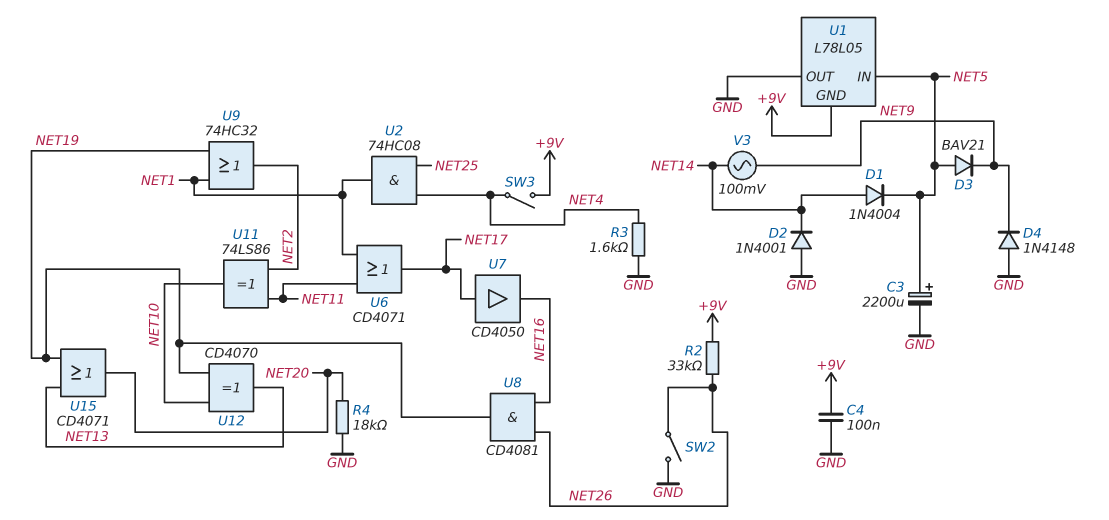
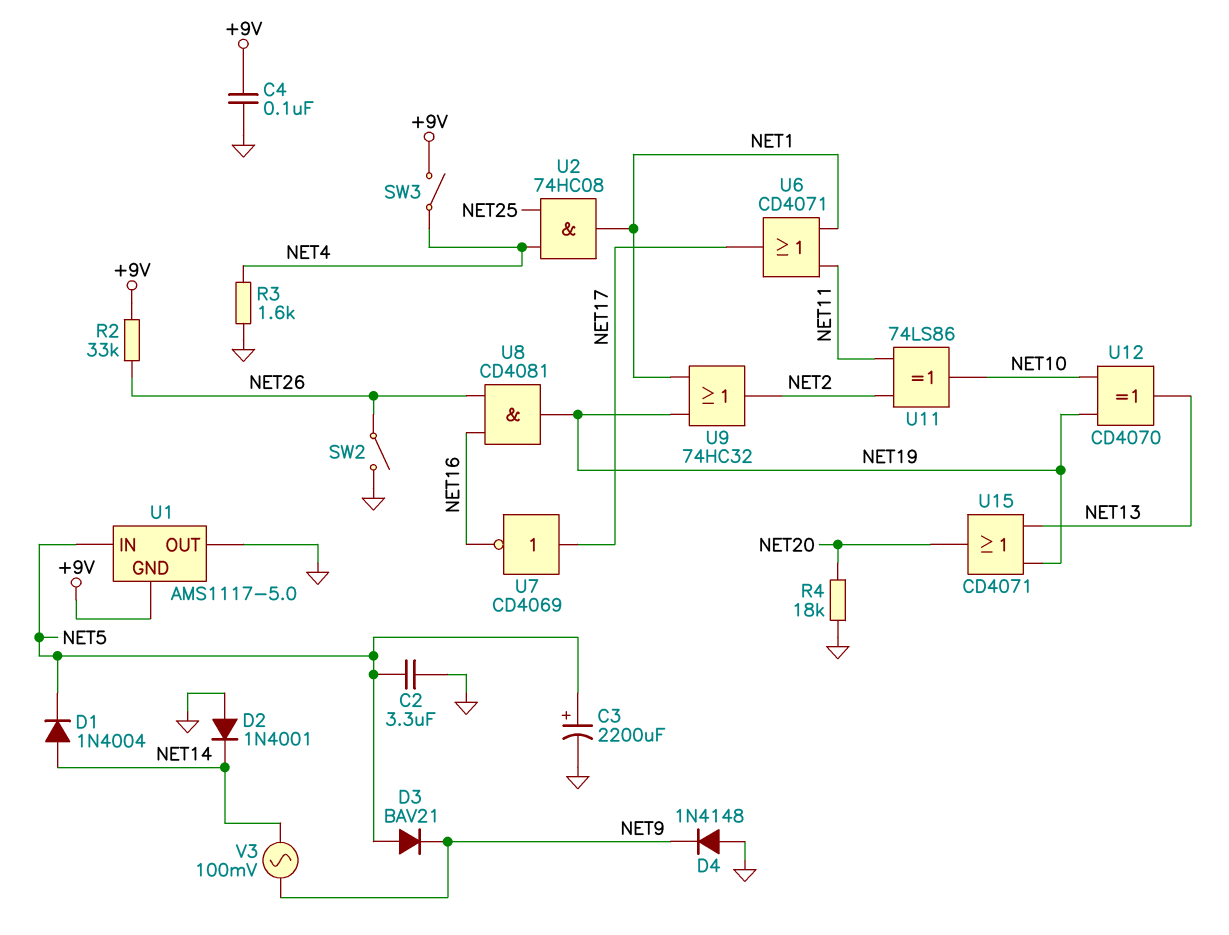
C2: none -> 3.3uF (GND, NET5)
U1: L78L05 -> AMS1117-5.0
U7: buffer CD4050 (in NET17, out NET16) -> NOT CD4069 (in NET17, out NET16)

